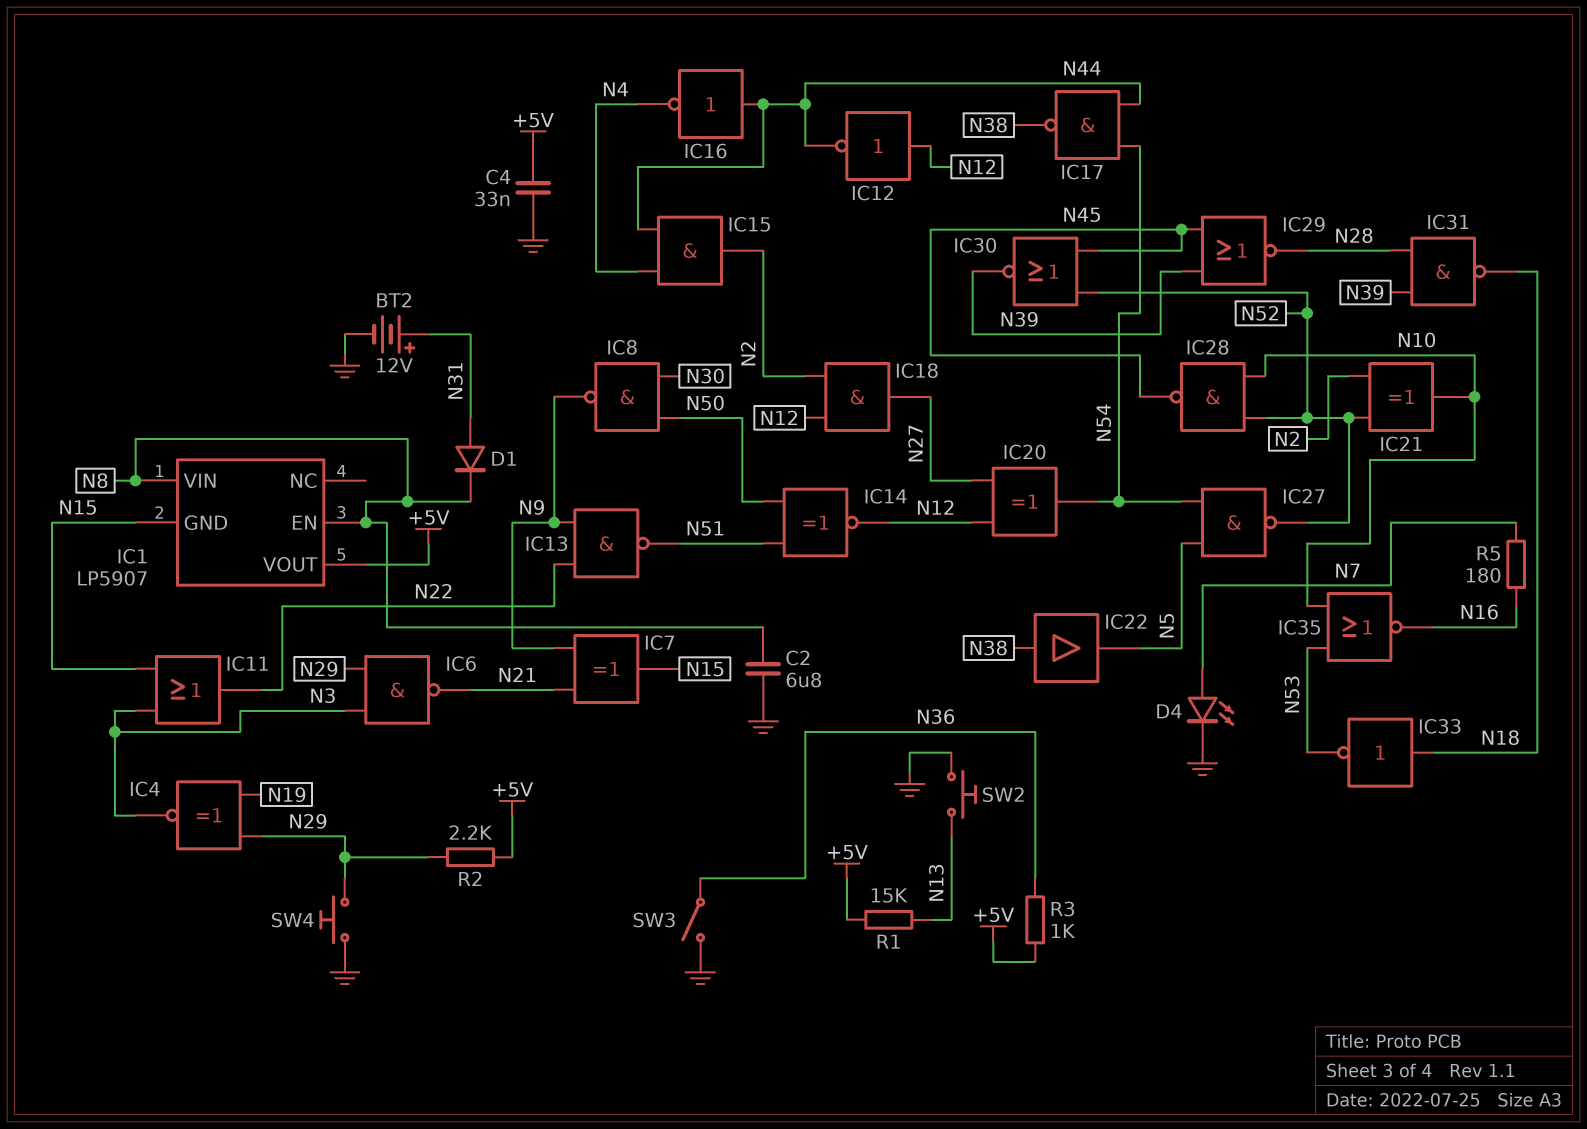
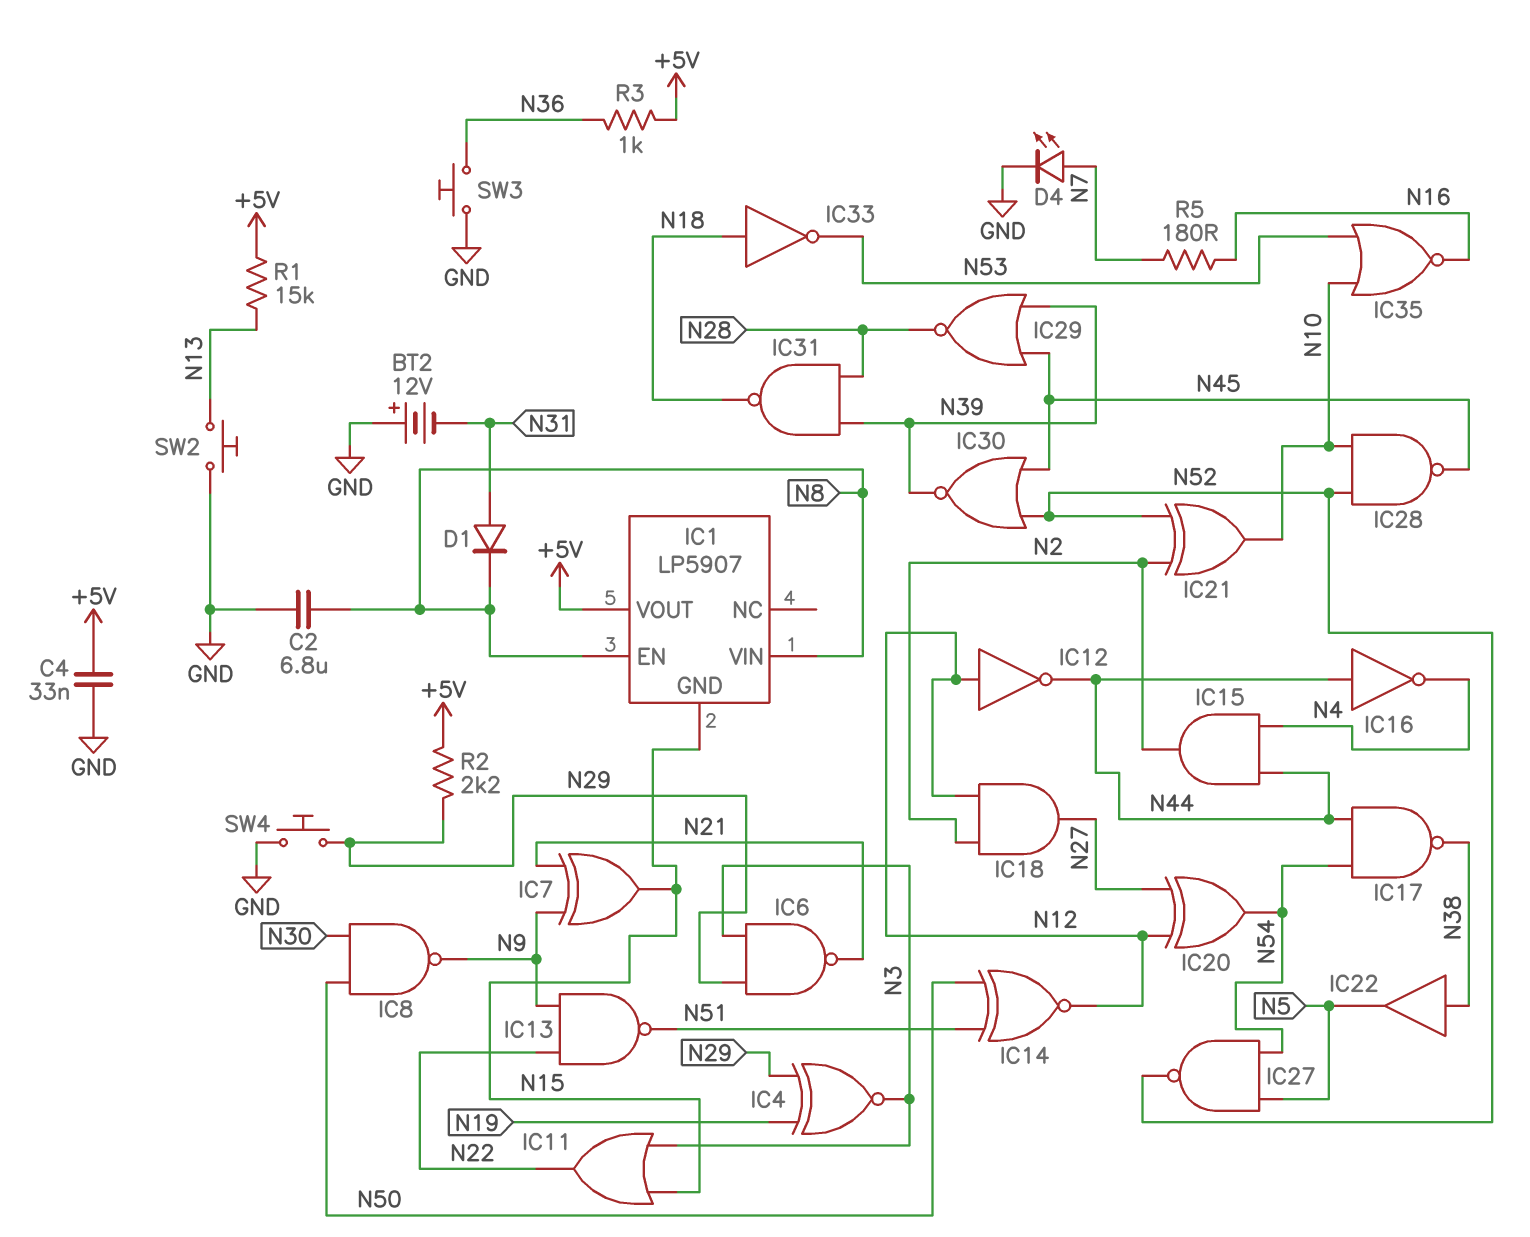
BT2: 12V (plus N31, minus GND) -> 12V (plus GND, minus N31)
SW3: switch (GND, N36) -> button (GND, N36)

